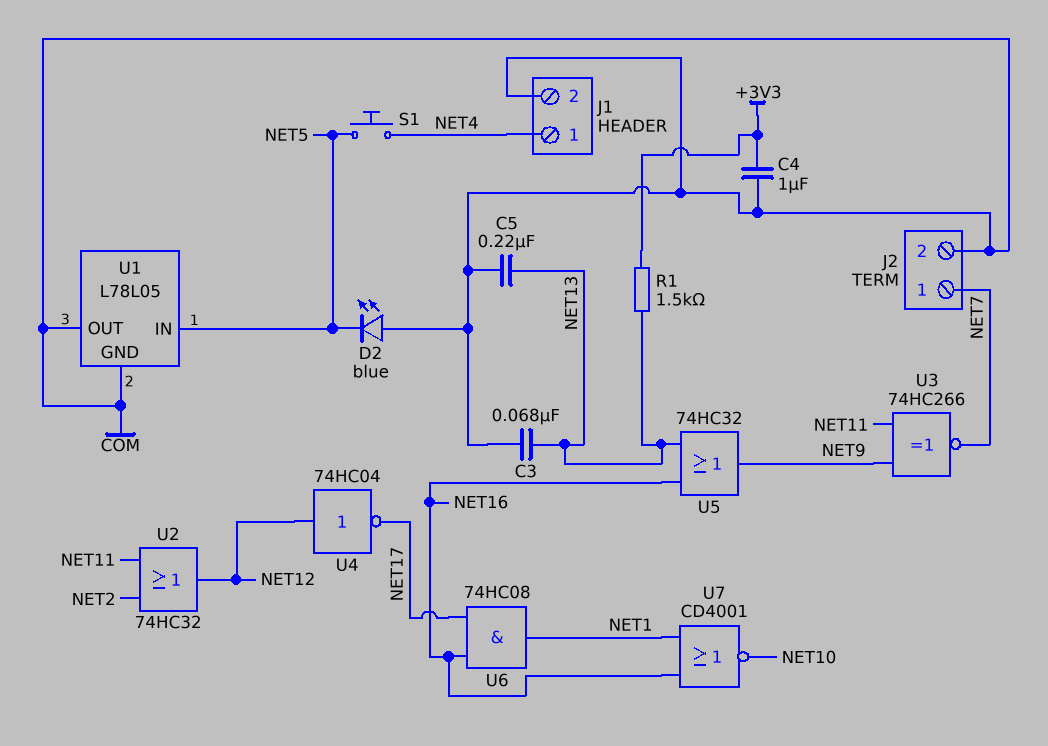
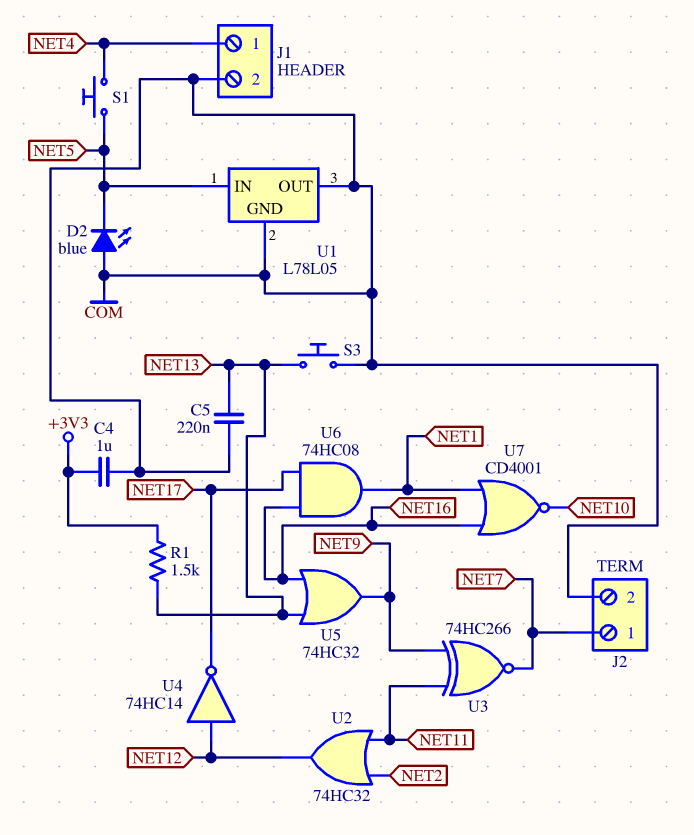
C3: 68nF (COM, NET13) -> none
S3: none -> button (COM, NET13)
U4: NOT 74HC04 (in NET12, out NET17) -> NOT 74HC14 (in NET12, out NET17)

